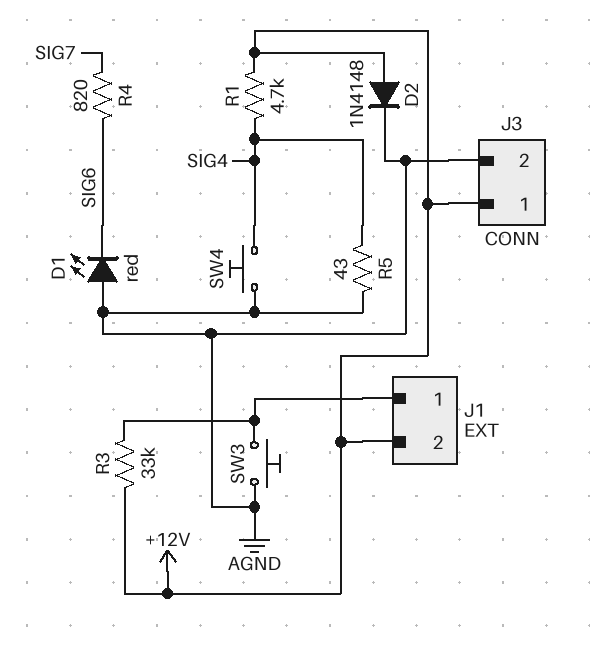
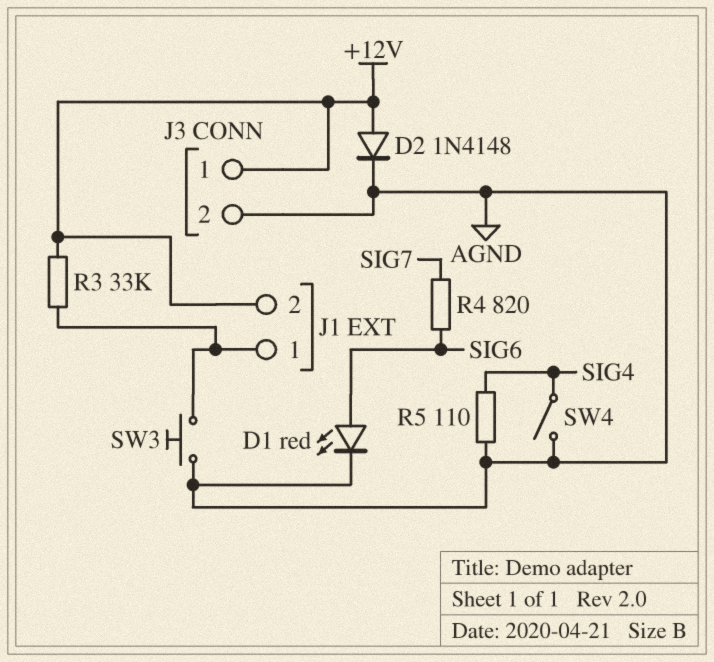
D1: LED red (A AGND, K SIG6) -> LED red (A SIG6, K AGND)
R1: 4.7k (+12V, SIG4) -> none
R5: 43 (AGND, SIG4) -> 110 (AGND, SIG4)
SW4: button (AGND, SIG4) -> switch (AGND, SIG4)

